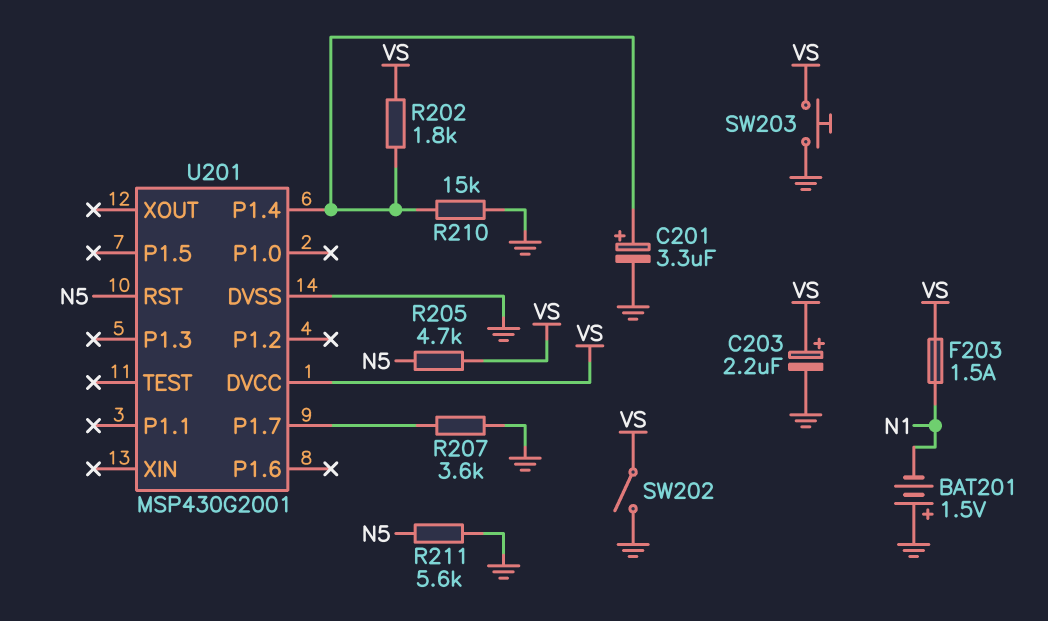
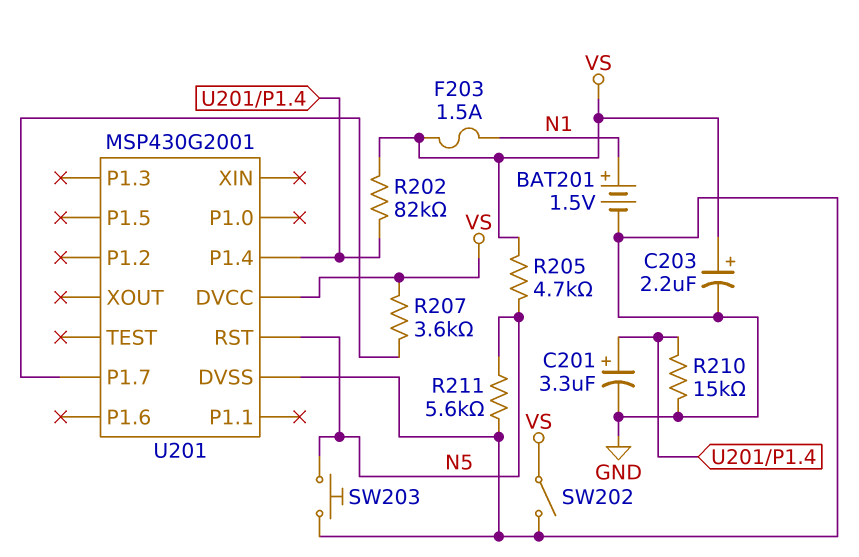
BAT201: 1.5V (plus GND, minus N1) -> 1.5V (plus N1, minus GND)
R202: 1.8k (U201/P1.4, VS) -> 82k (U201/P1.4, VS)
R207: 3.6k (GND, U201/P1.7) -> 3.6k (U201/P1.7, VS)
SW203: button (GND, VS) -> button (GND, N5)

